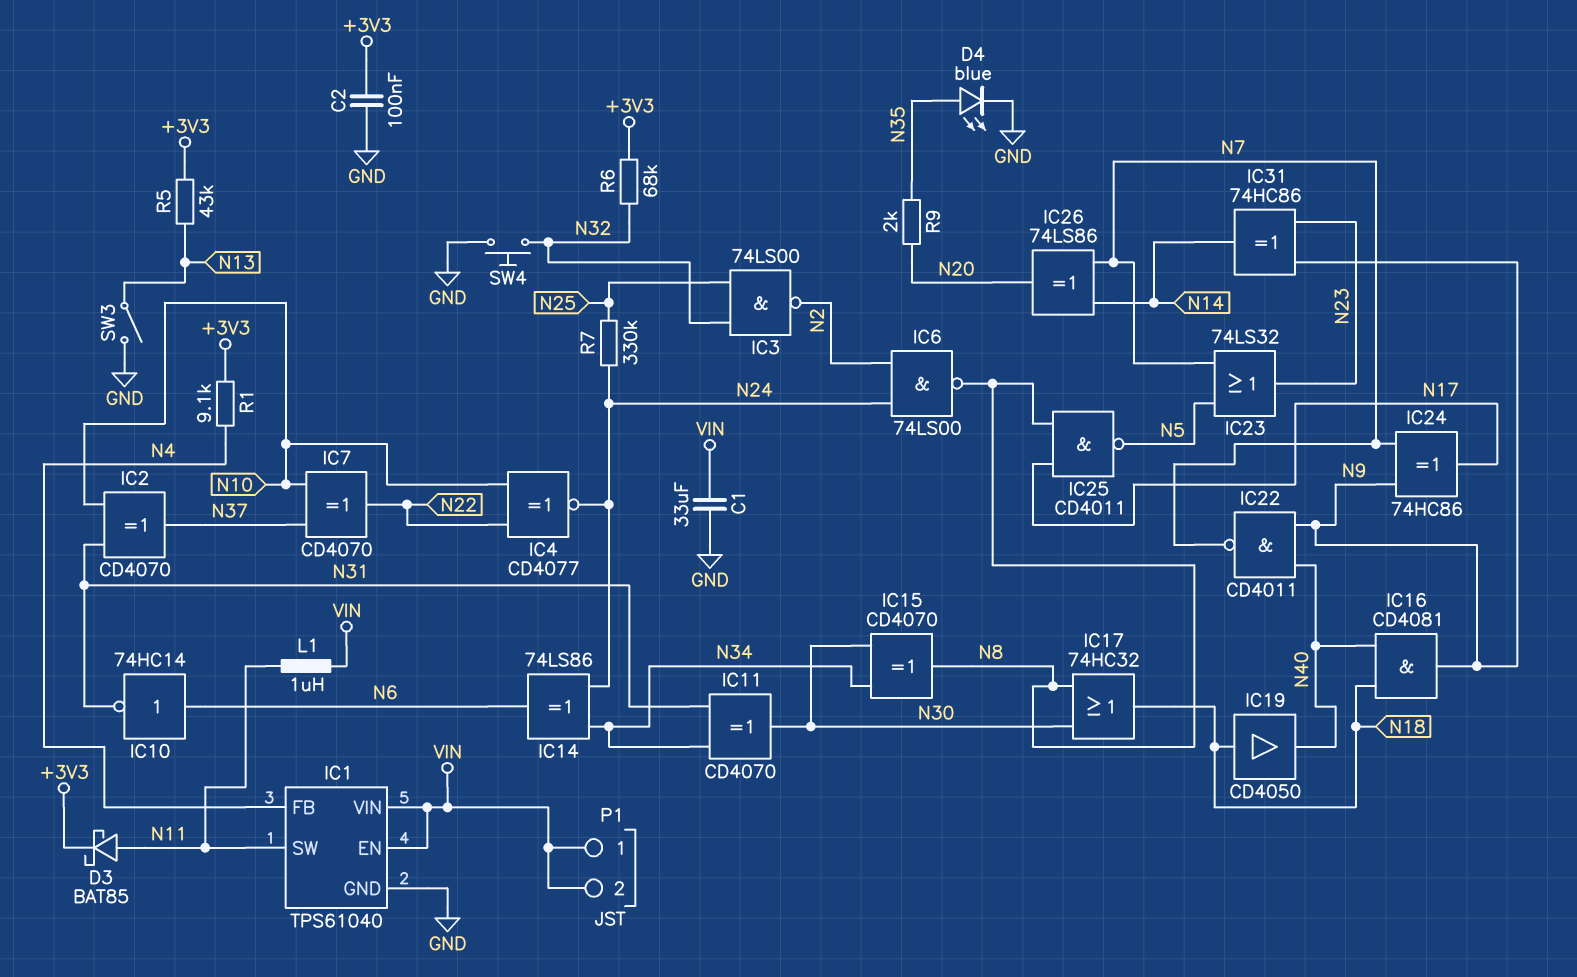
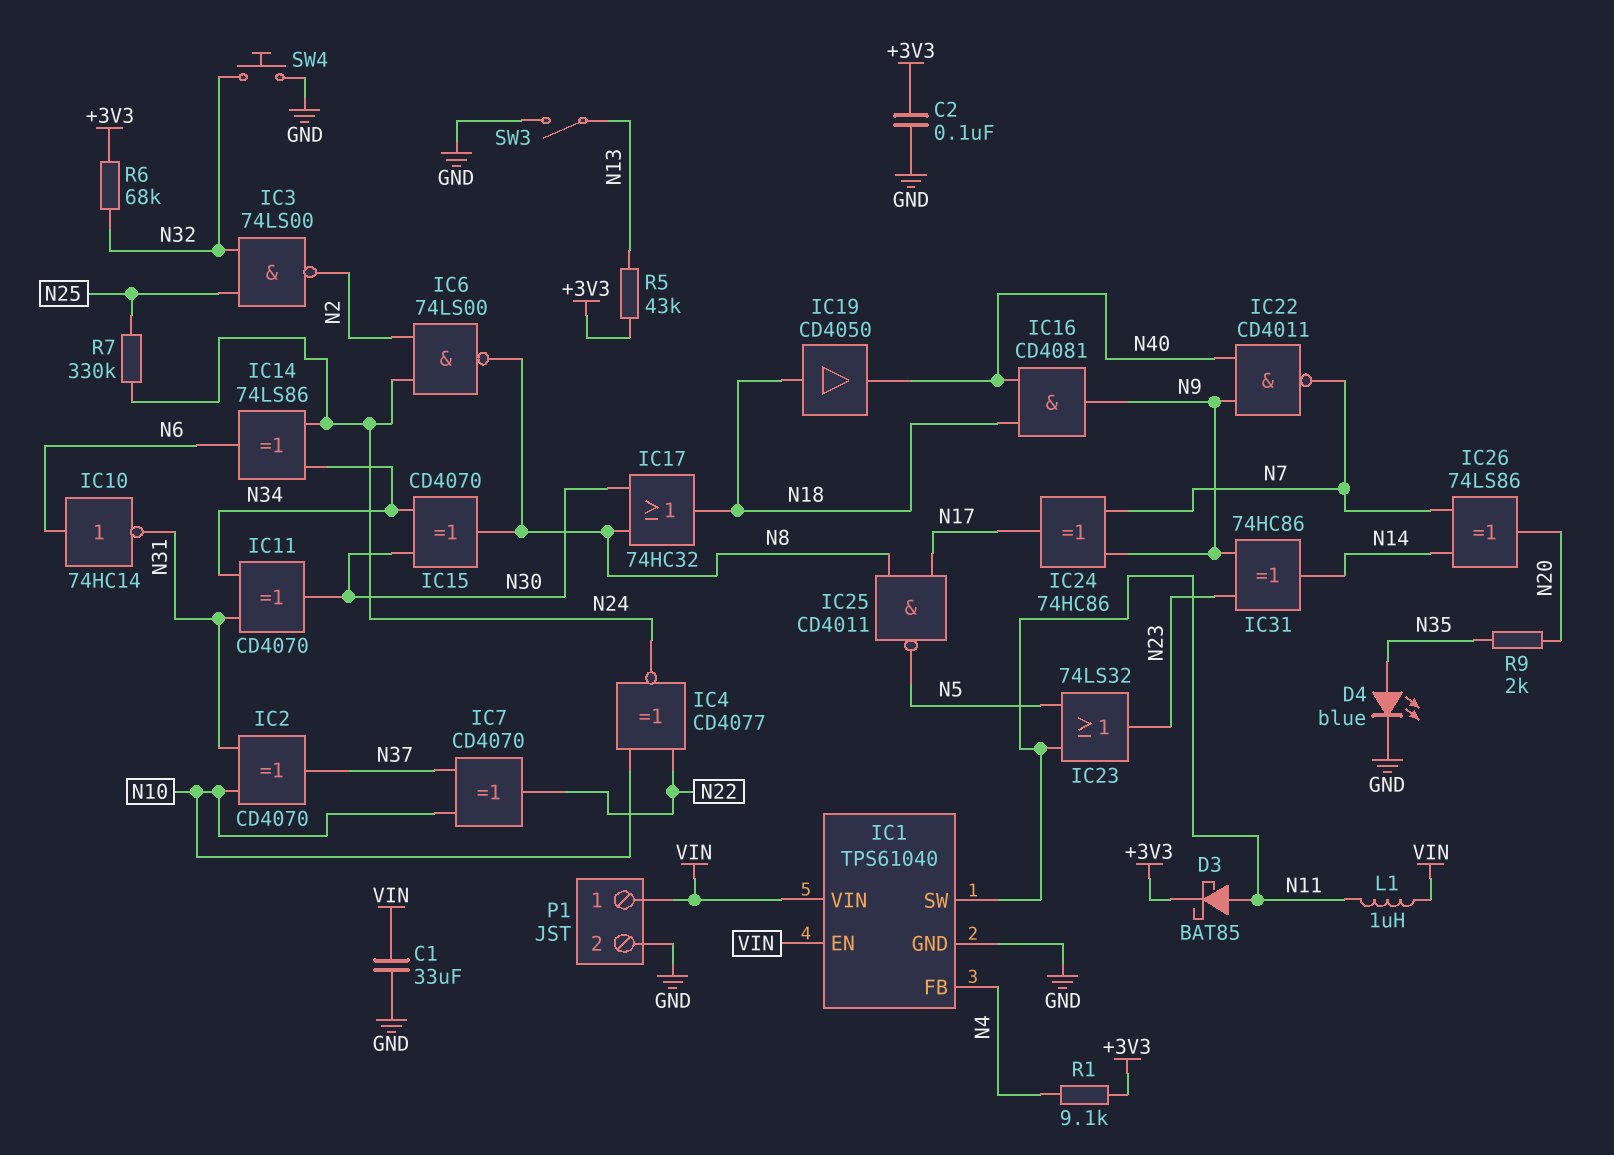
IC23: OR 74LS32 (in N5, in N7, out N23) -> OR 74LS32 (in N5, in N11, out N23)
P1 pin 2: VIN -> GND

